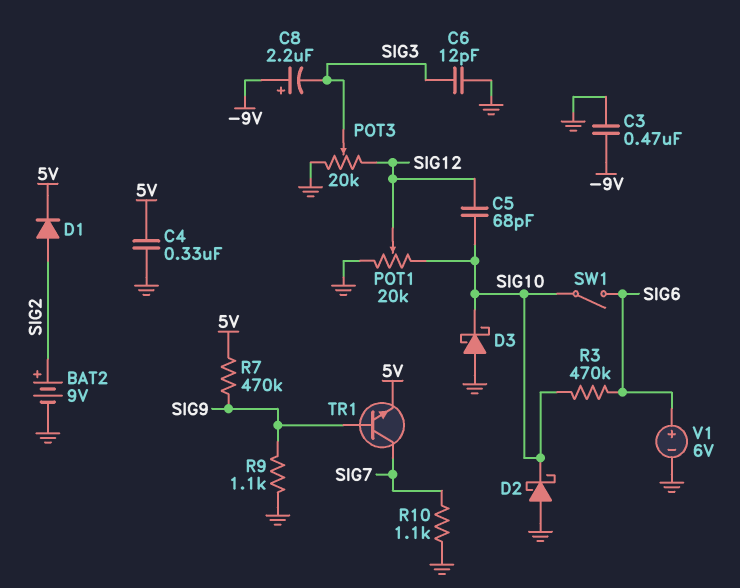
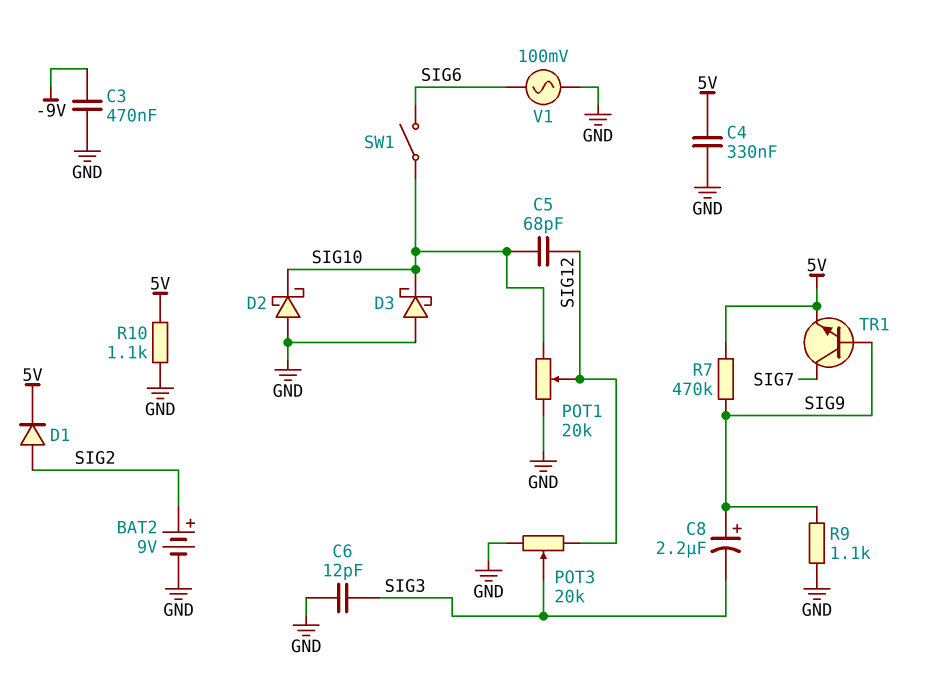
C8: 2.2uF (plus -9V, minus SIG3) -> 2.2uF (plus SIG9, minus SIG3)
R3: 470k (SIG6, SIG10) -> none
R10: 1.1k (GND, SIG7) -> 1.1k (5V, GND)
V1: 6V (plus SIG6, minus GND) -> AC 100mV (GND, SIG6)

